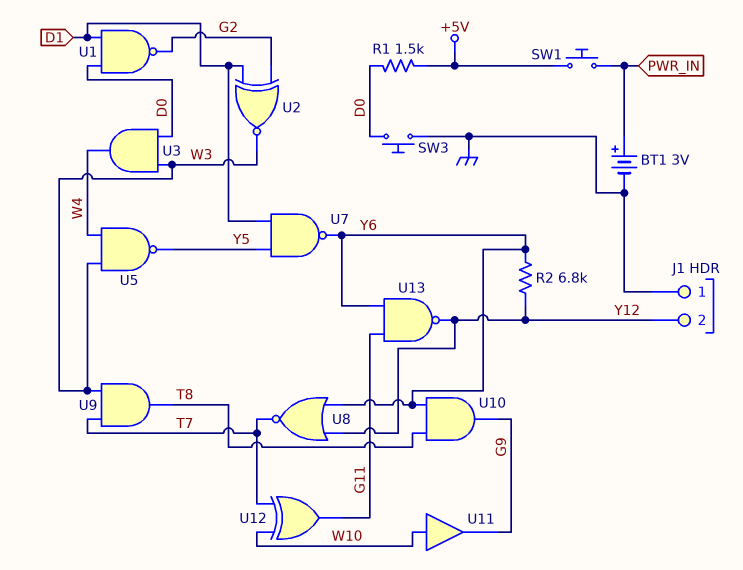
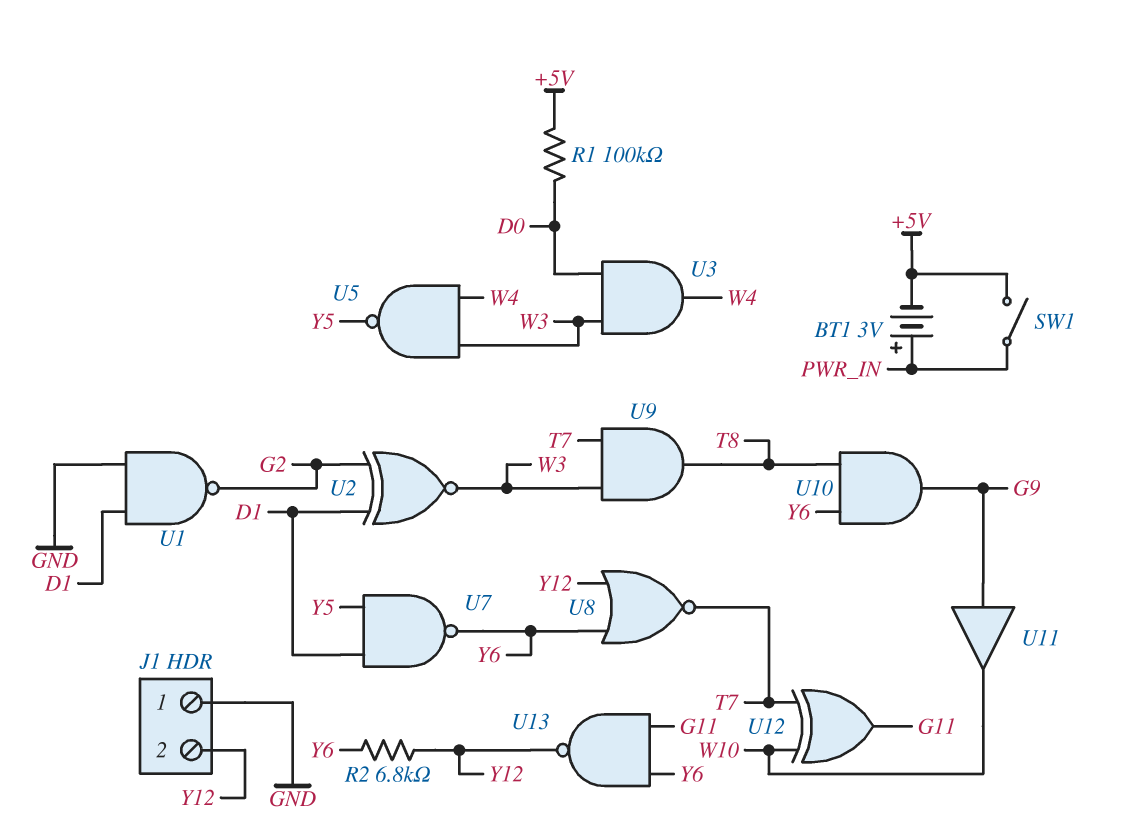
BT1: 3V (plus PWR_IN, minus GND) -> 3V (plus PWR_IN, minus +5V)
R1: 1.5k (+5V, D0) -> 100k (+5V, D0)
SW1: button (+5V, PWR_IN) -> switch (+5V, PWR_IN)
SW3: button (D0, GND) -> none
U1: NAND (in D0, in D1, out G2) -> NAND (in D1, in GND, out G2)
U11: buffer (in W10, out G9) -> buffer (in G9, out W10)

